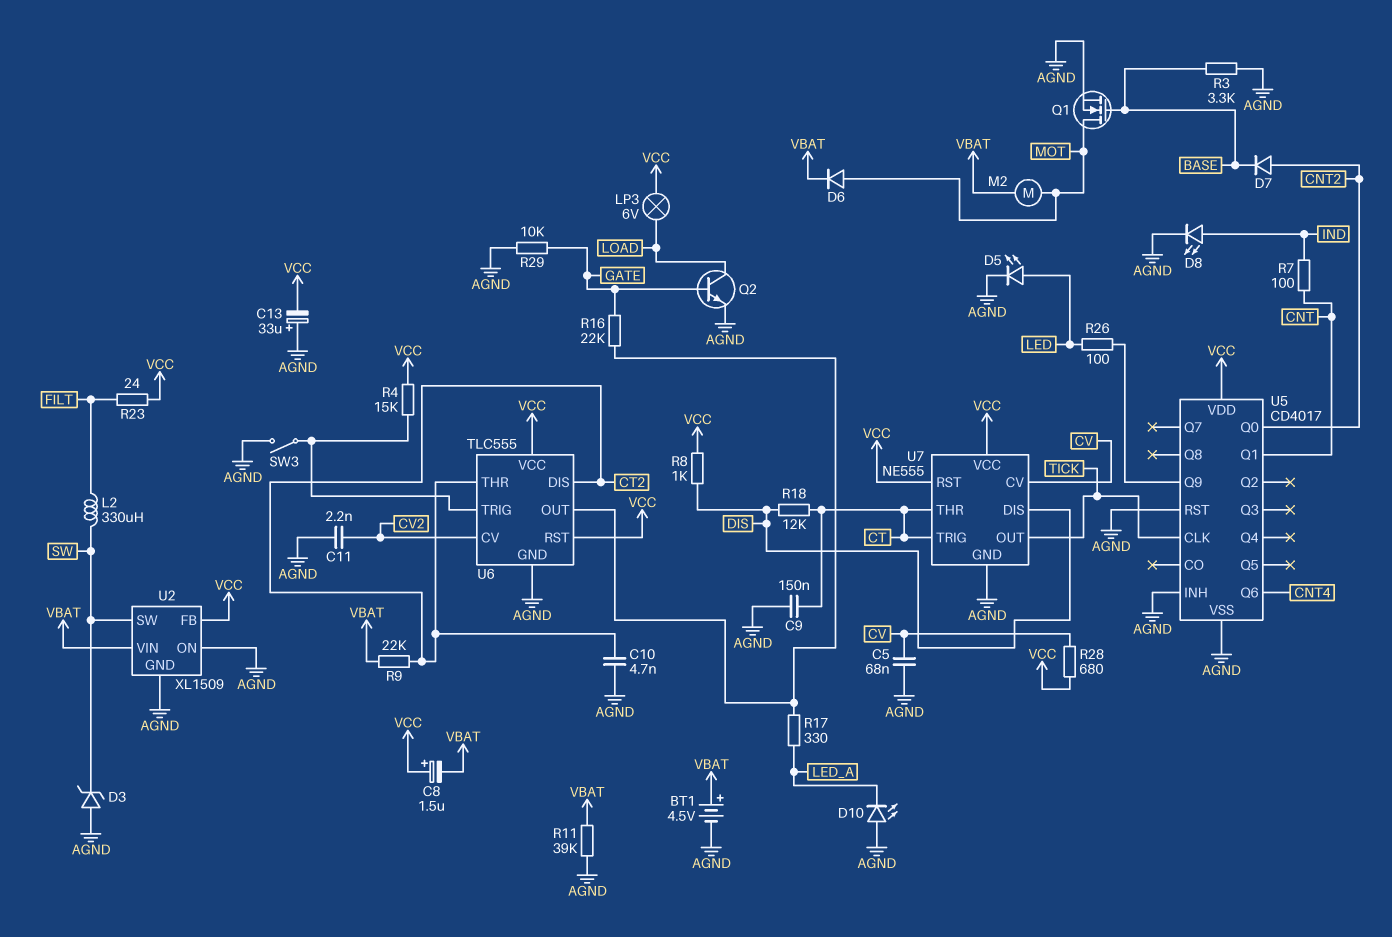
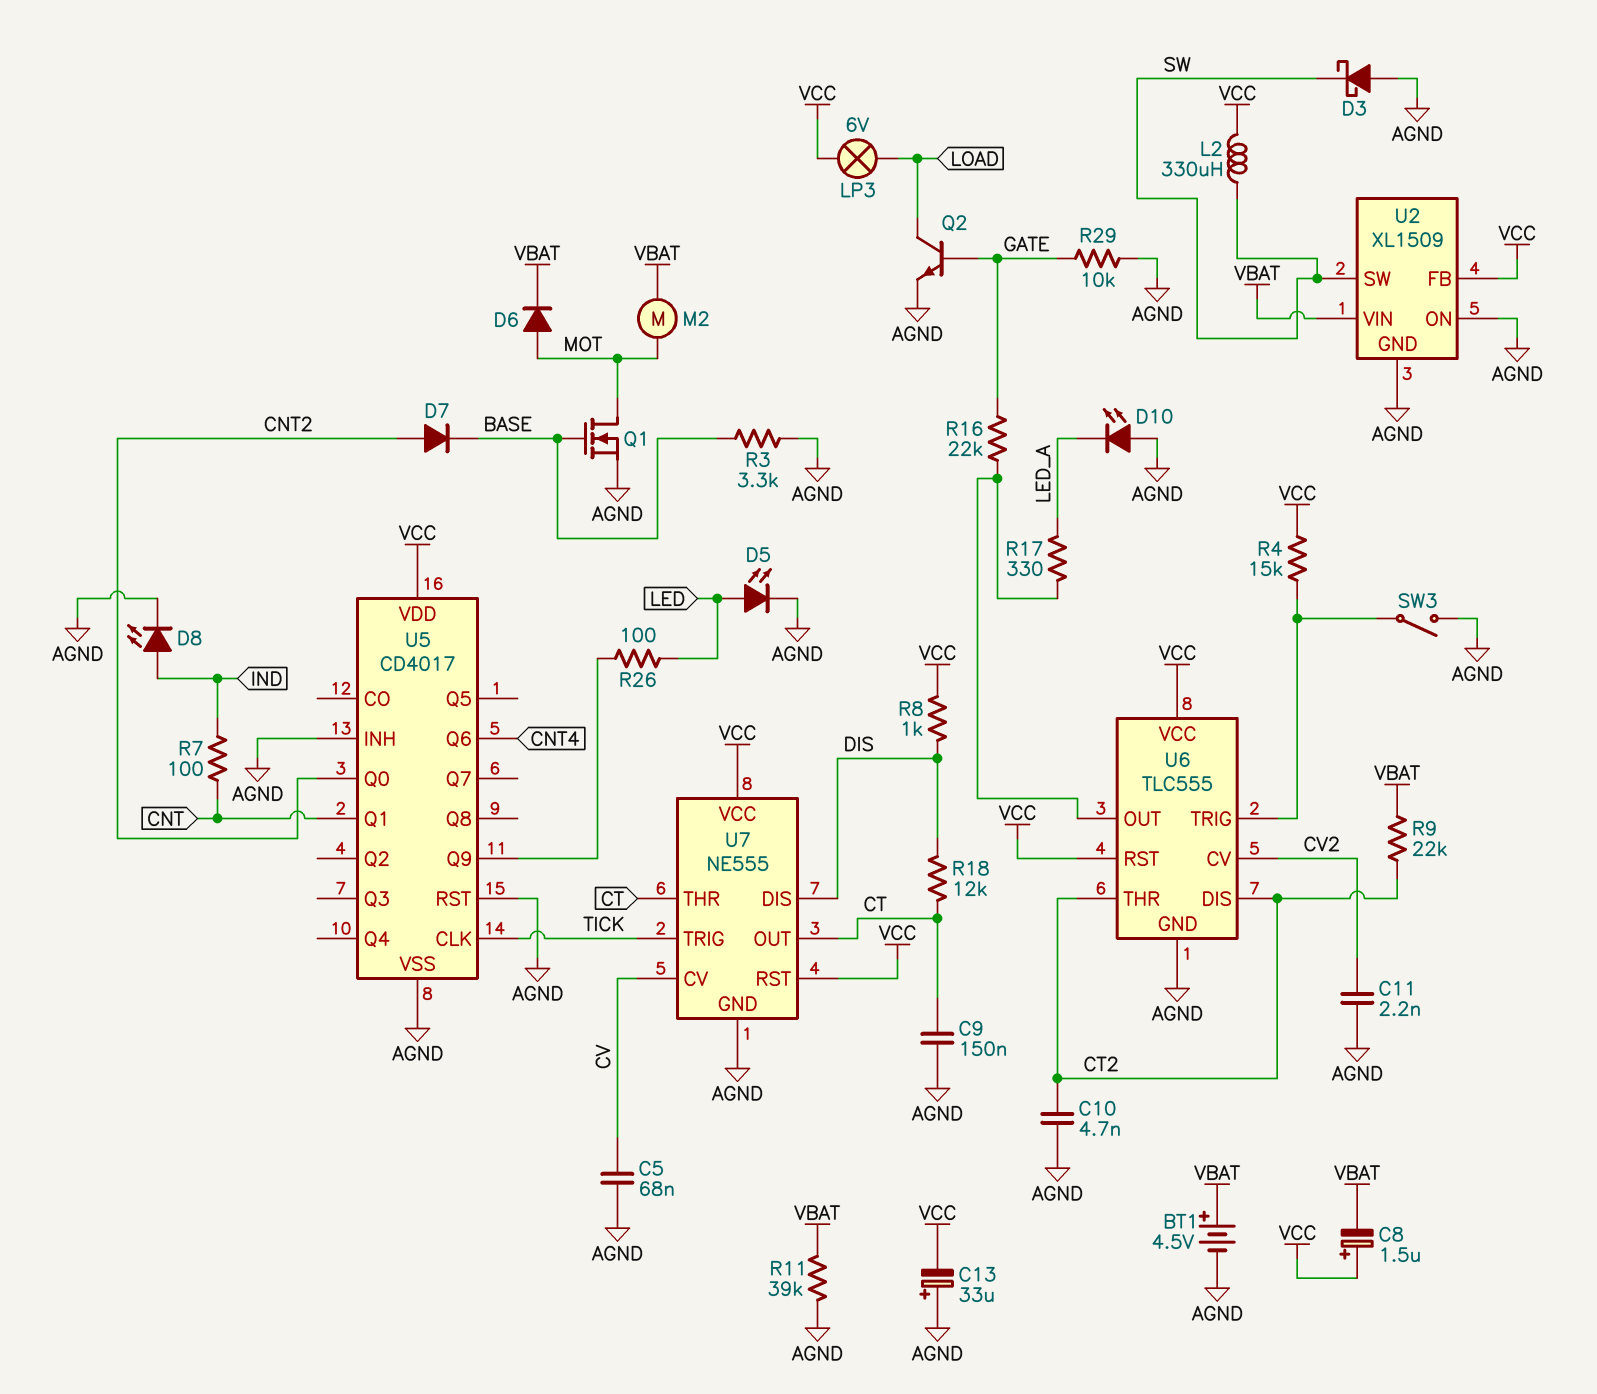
D3: zener (A AGND, K SW) -> schottky (A AGND, K SW)
L2: 330uH (FILT, SW) -> 330uH (SW, VCC)
R23: 24 (FILT, VCC) -> none
R28: 680 (CV, VCC) -> none
U7 pin OUT: TICK -> CT
U7 pin TRIG: CT -> TICK

